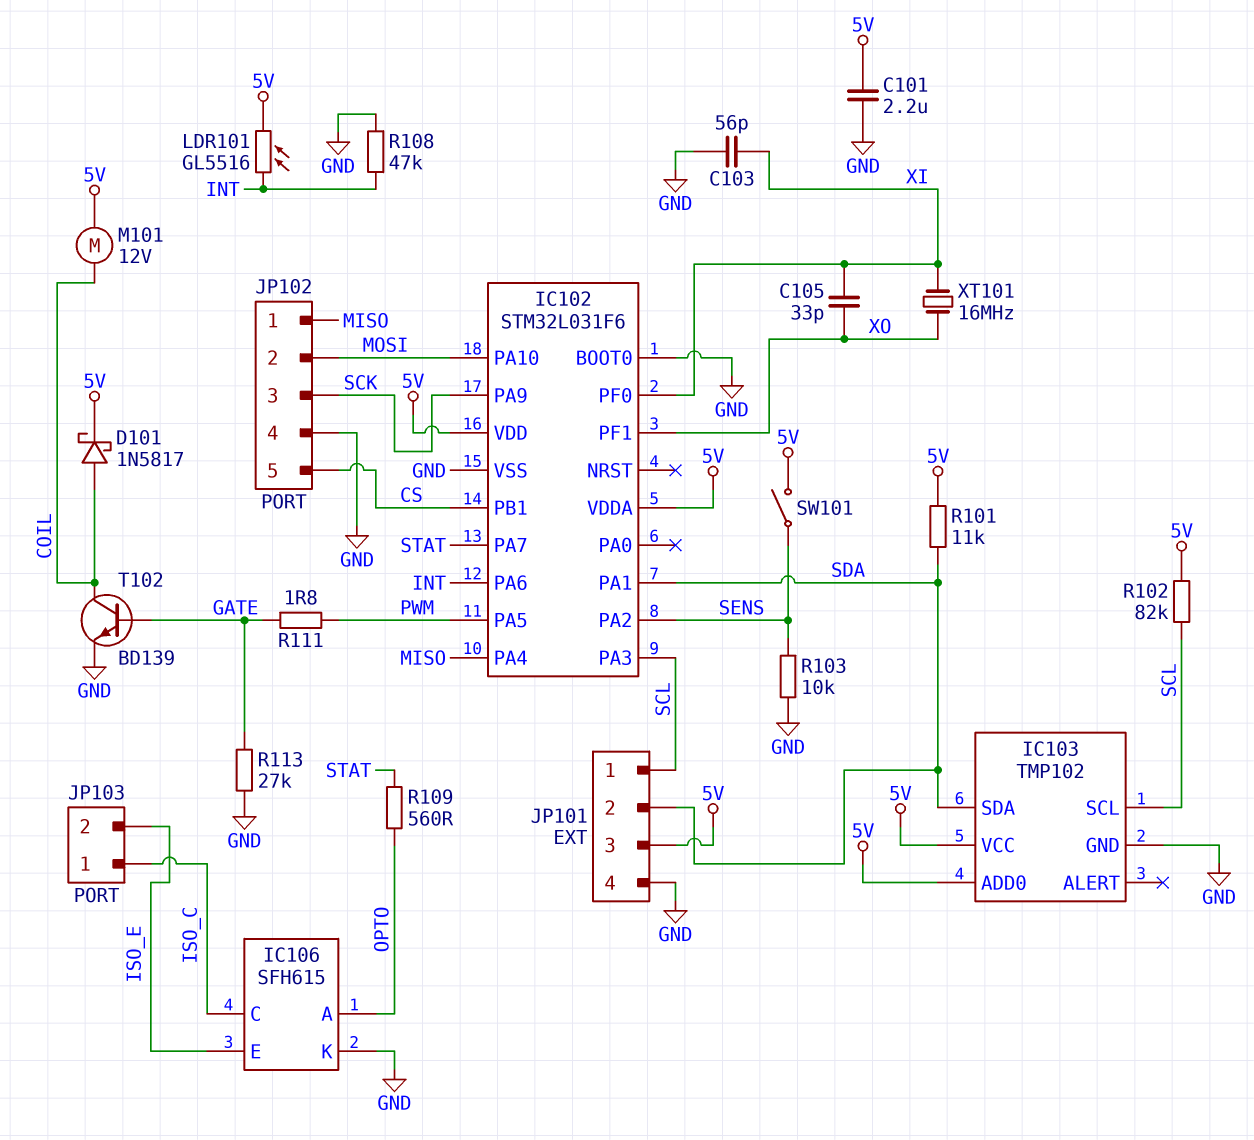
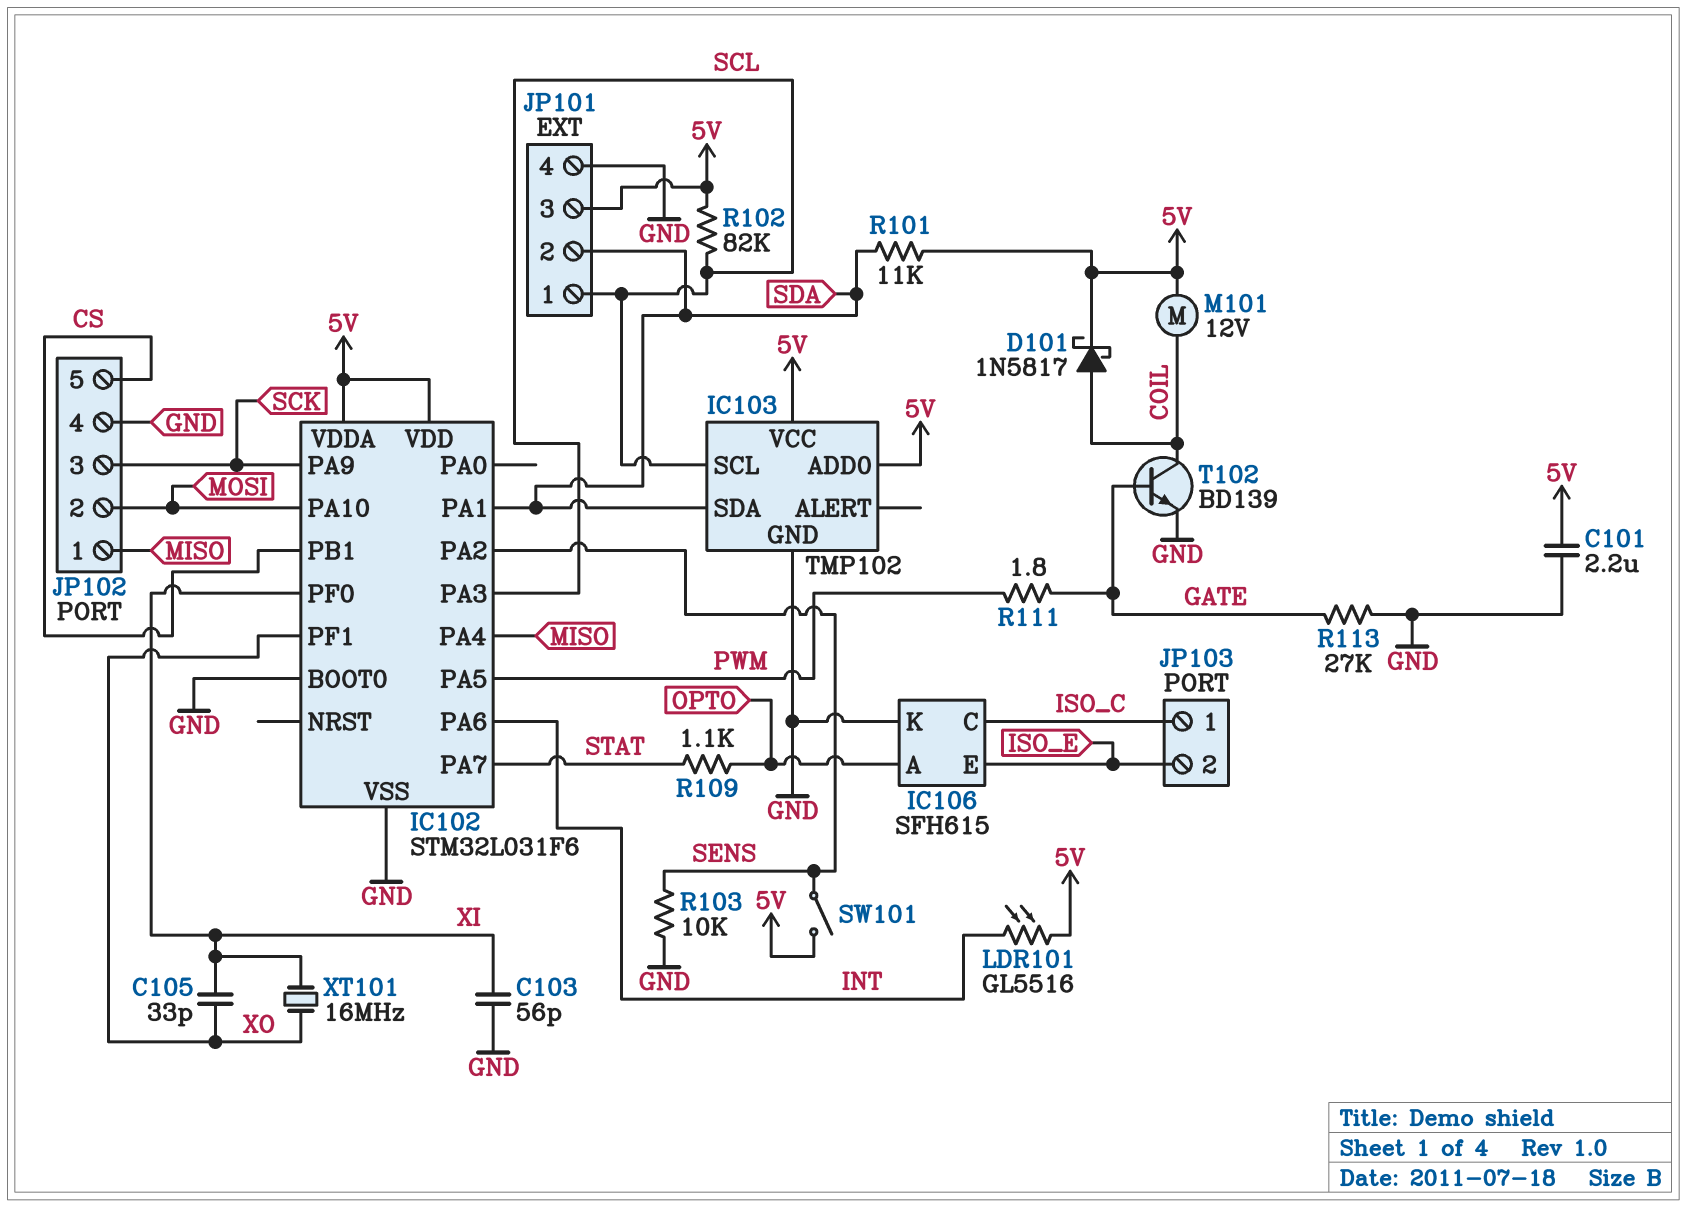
R108: 47k (GND, INT) -> none
R109: 560 (OPTO, STAT) -> 1.1k (OPTO, STAT)

